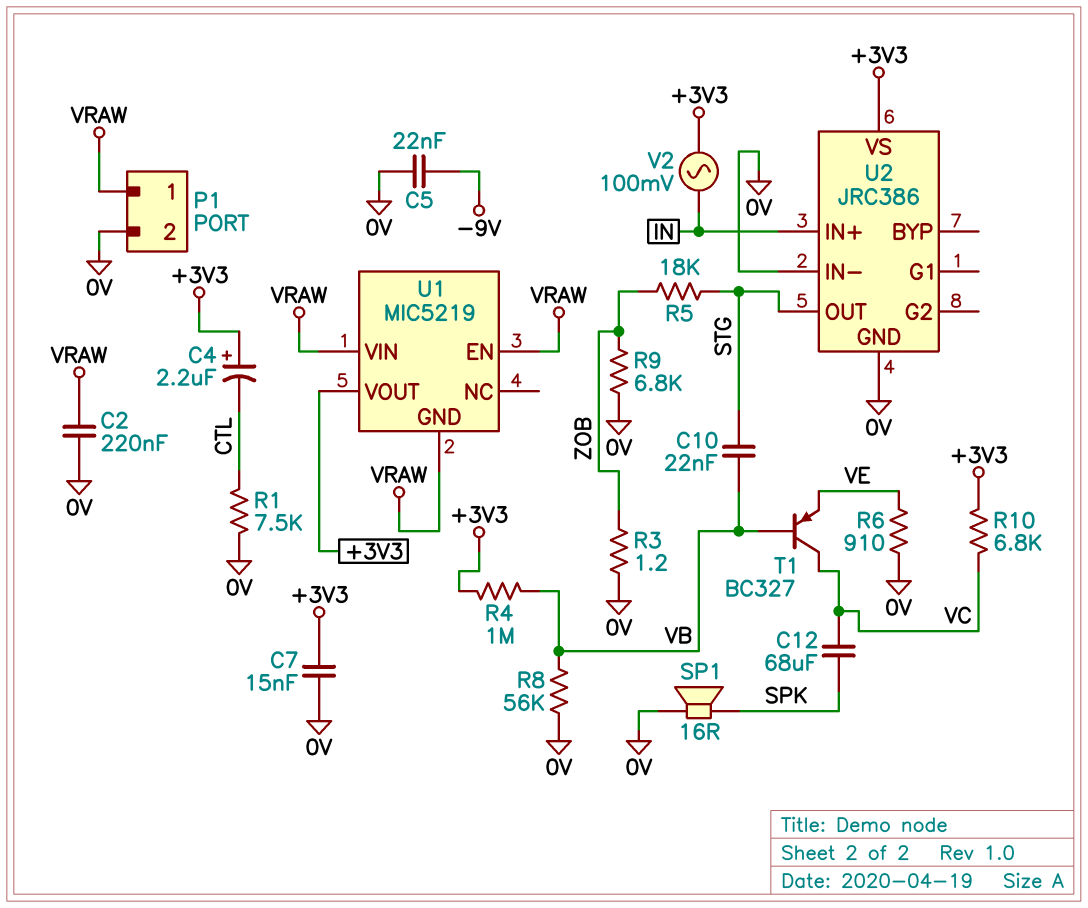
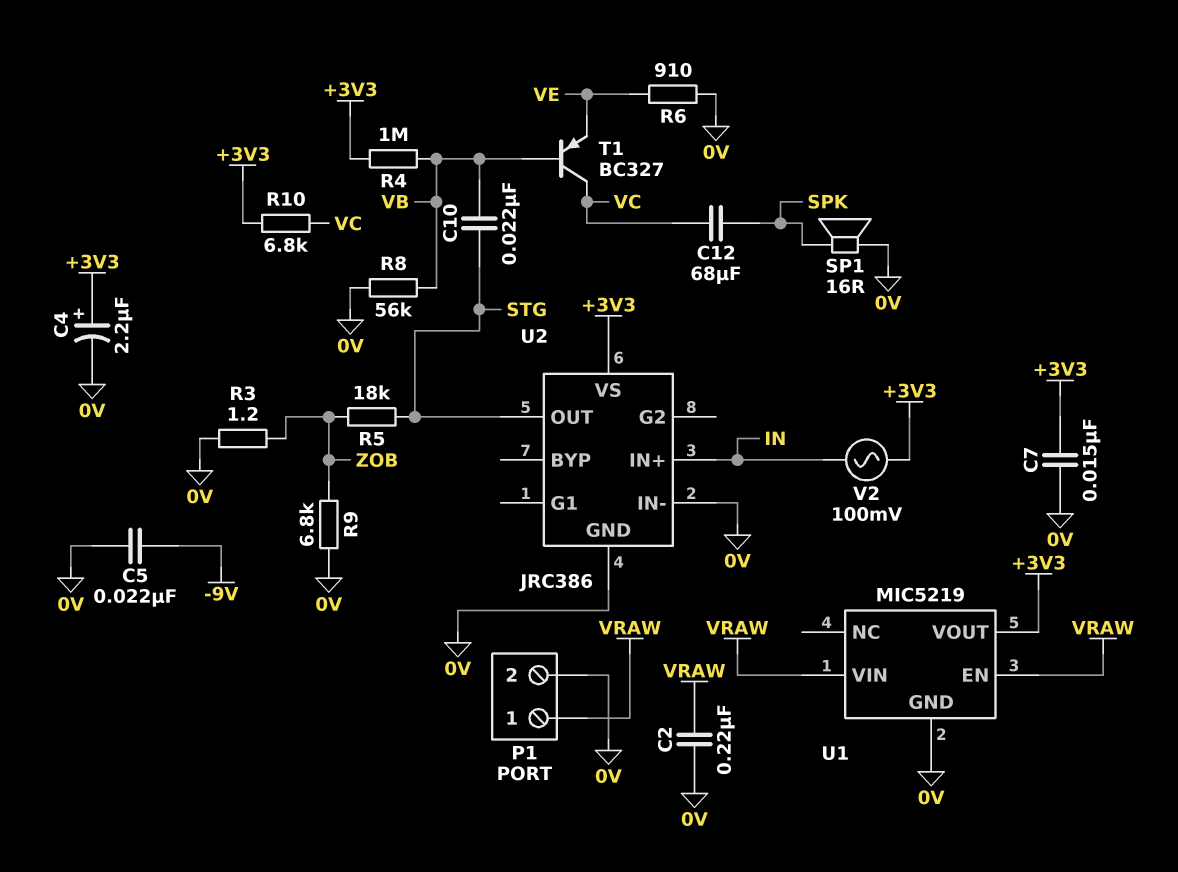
C4: 2.2uF (plus +3V3, minus CTL) -> 2.2uF (plus +3V3, minus 0V)
R1: 7.5k (0V, CTL) -> none
U1 pin GND: VRAW -> 0V

